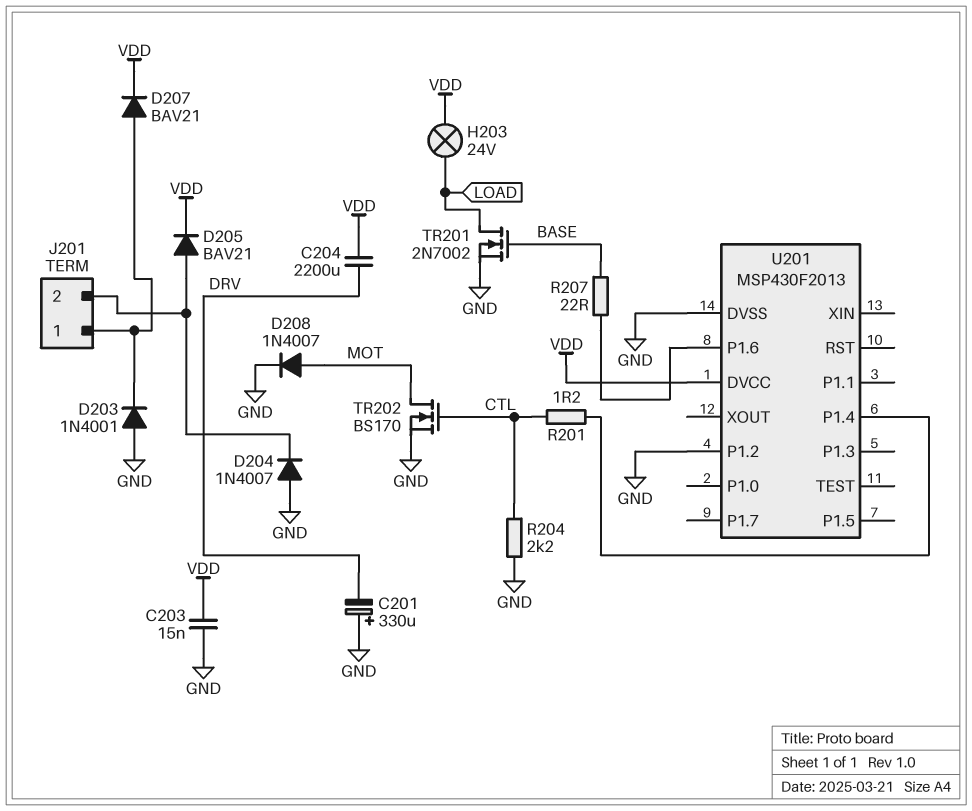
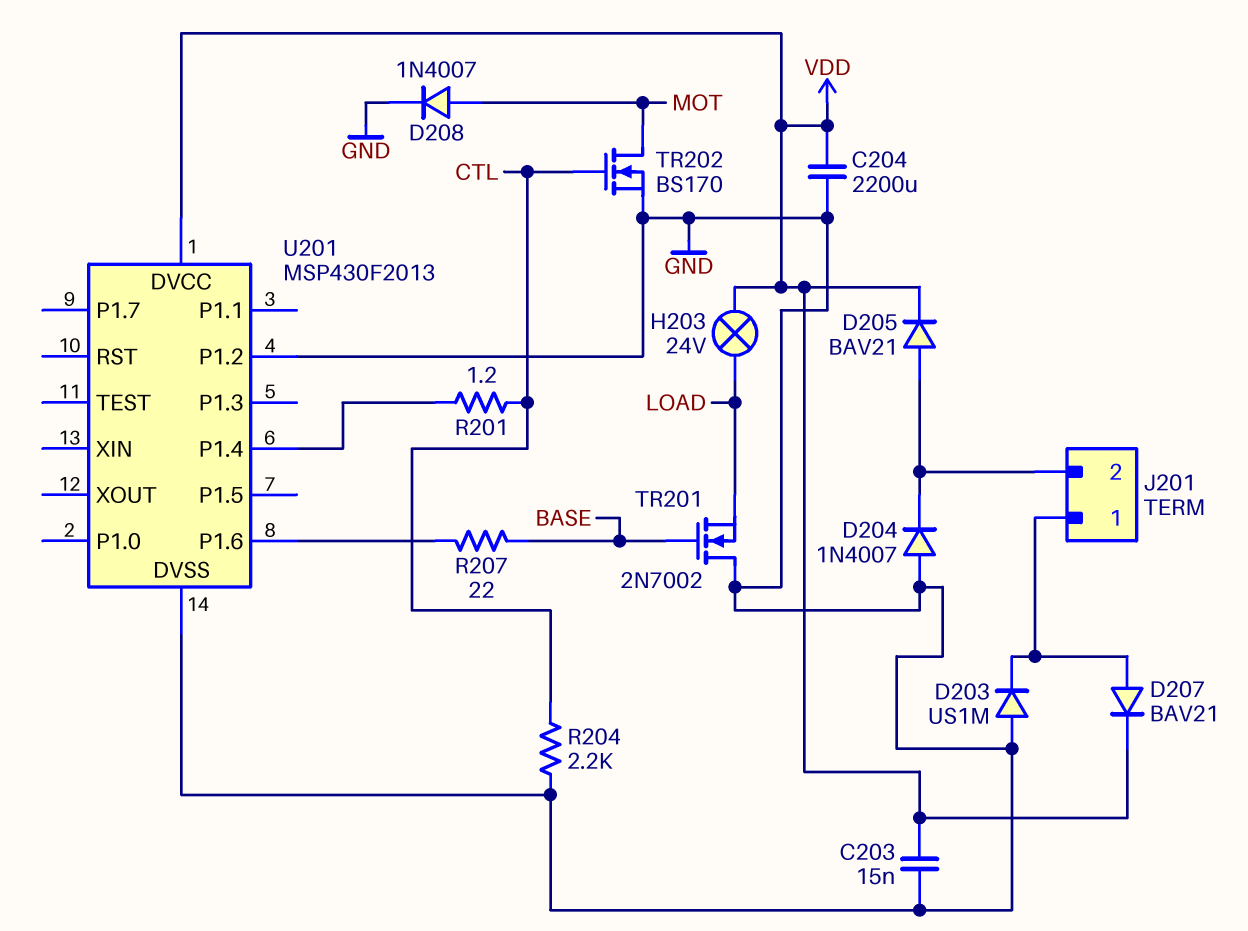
C201: 330uF (plus GND, minus DRV) -> none
C204: 2200uF (DRV, VDD) -> 2200uF (GND, VDD)
D203: diode 1N4001 (A GND, K J201/1) -> diode US1M (A GND, K J201/1)
TR201: NMOS 2N7002 (G BASE, D LOAD, S GND) -> NMOS 2N7002 (G BASE, D GND, S LOAD)

